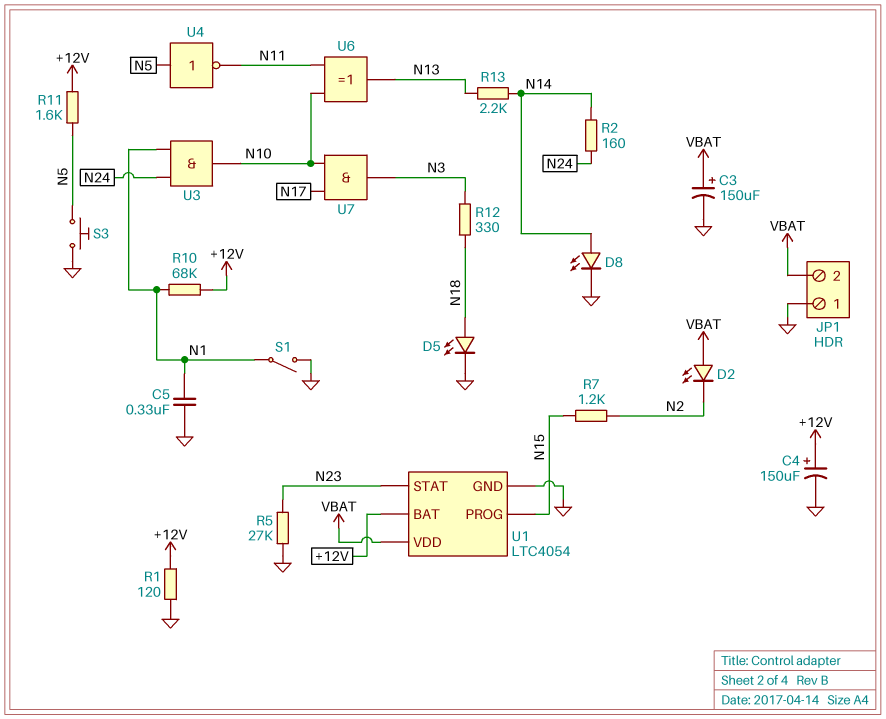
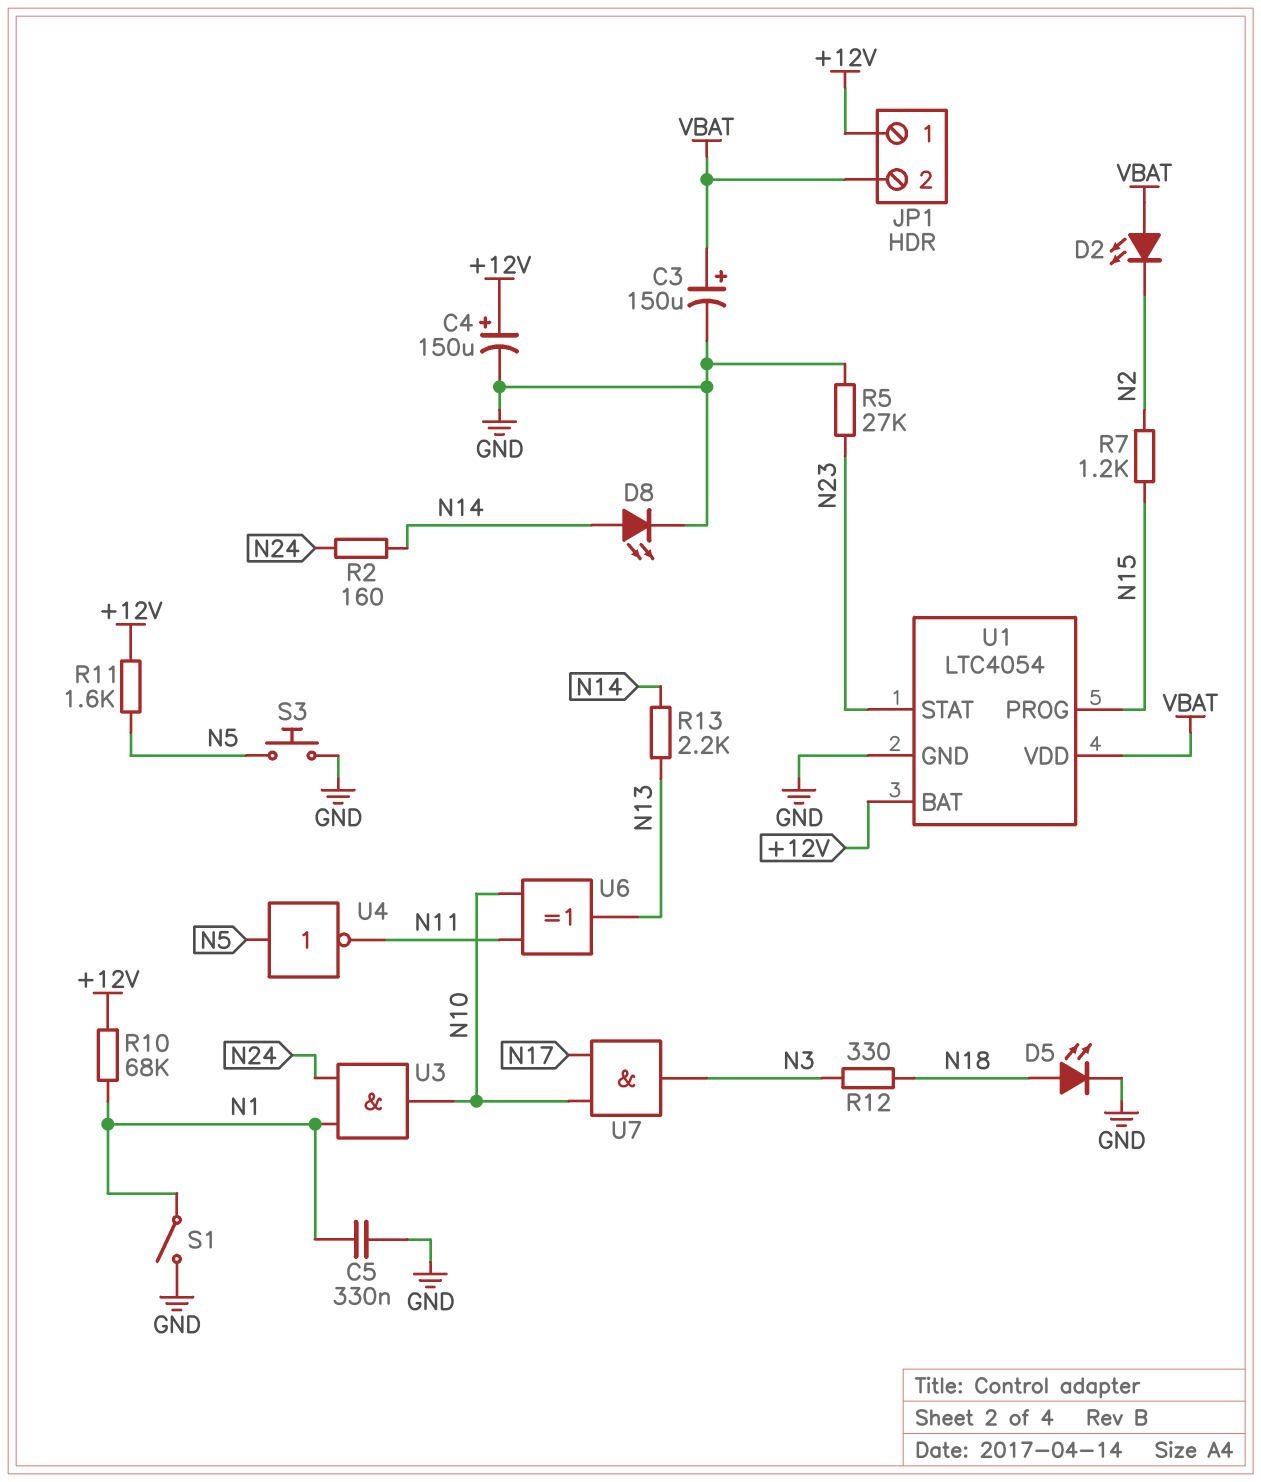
JP1 pin 1: GND -> +12V
R1: 120 (+12V, GND) -> none

